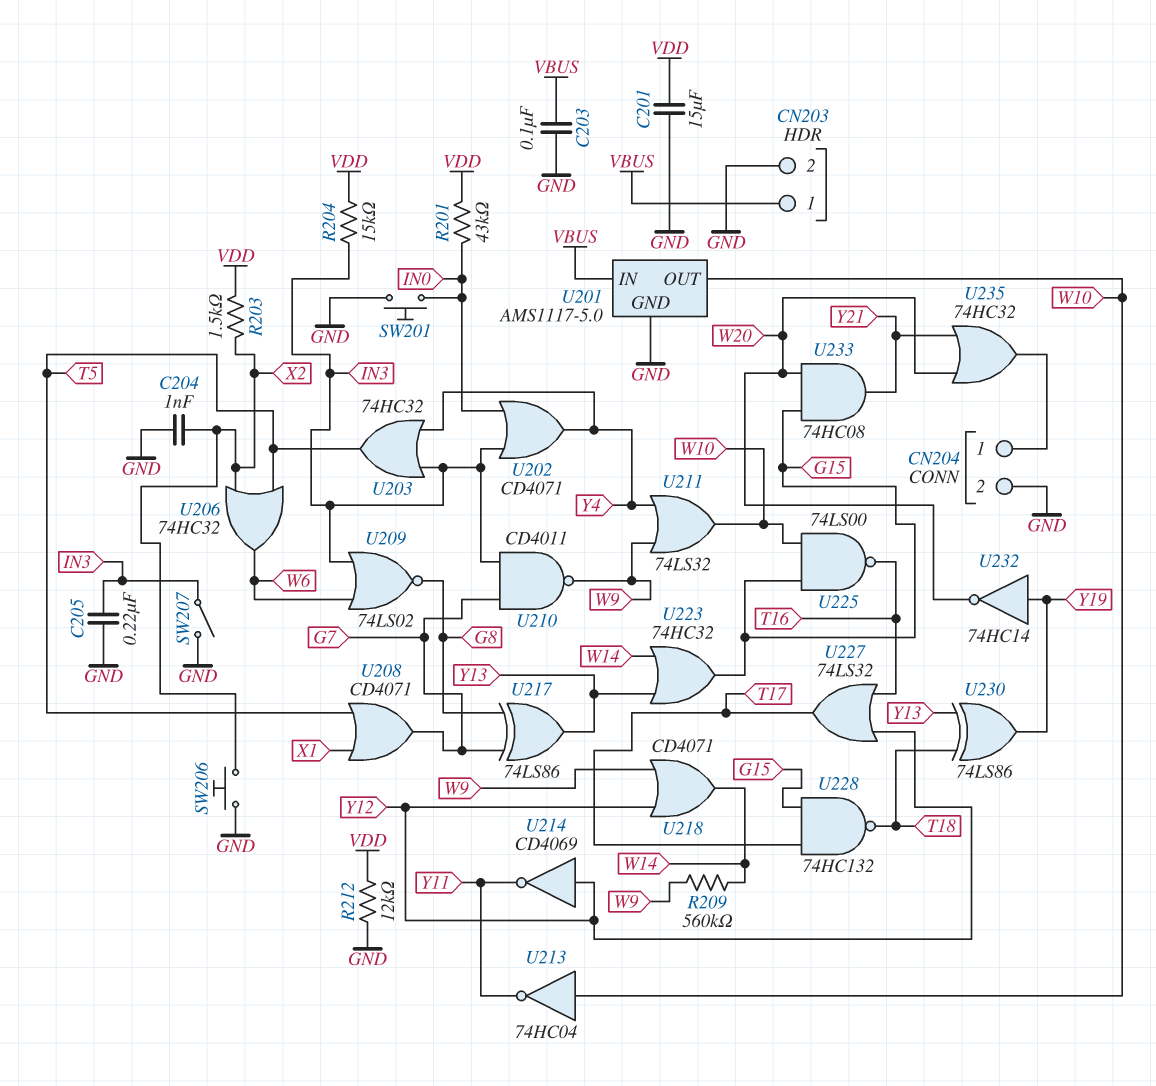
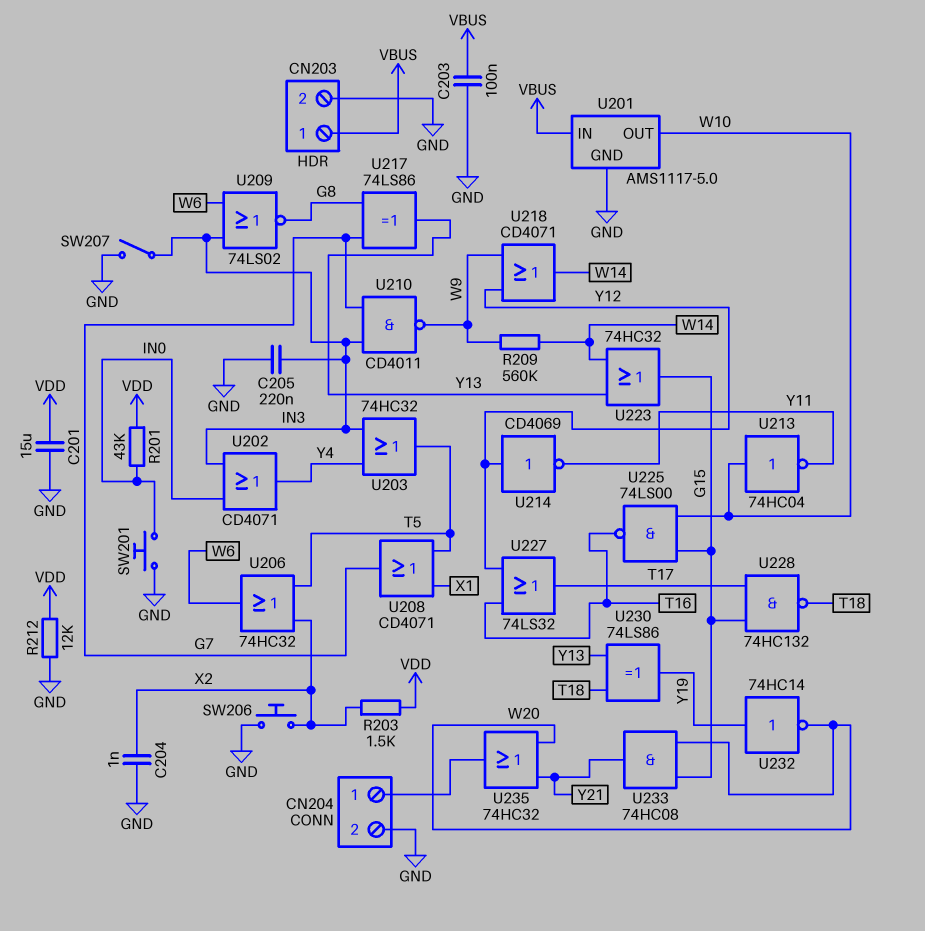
R204: 15k (IN3, VDD) -> none
U211: OR 74LS32 (in W9, in Y4, out W10) -> none

